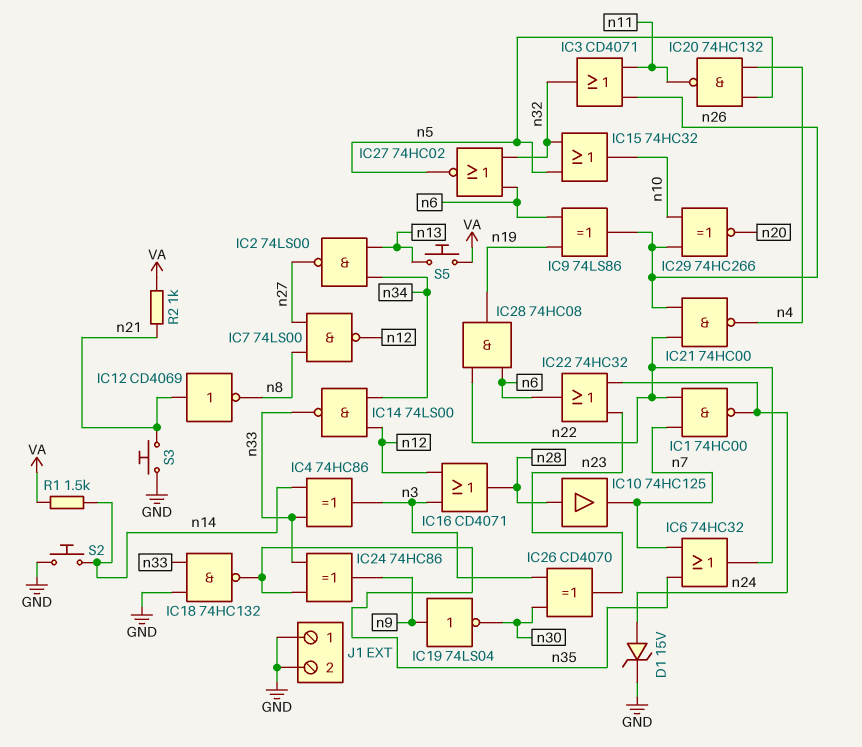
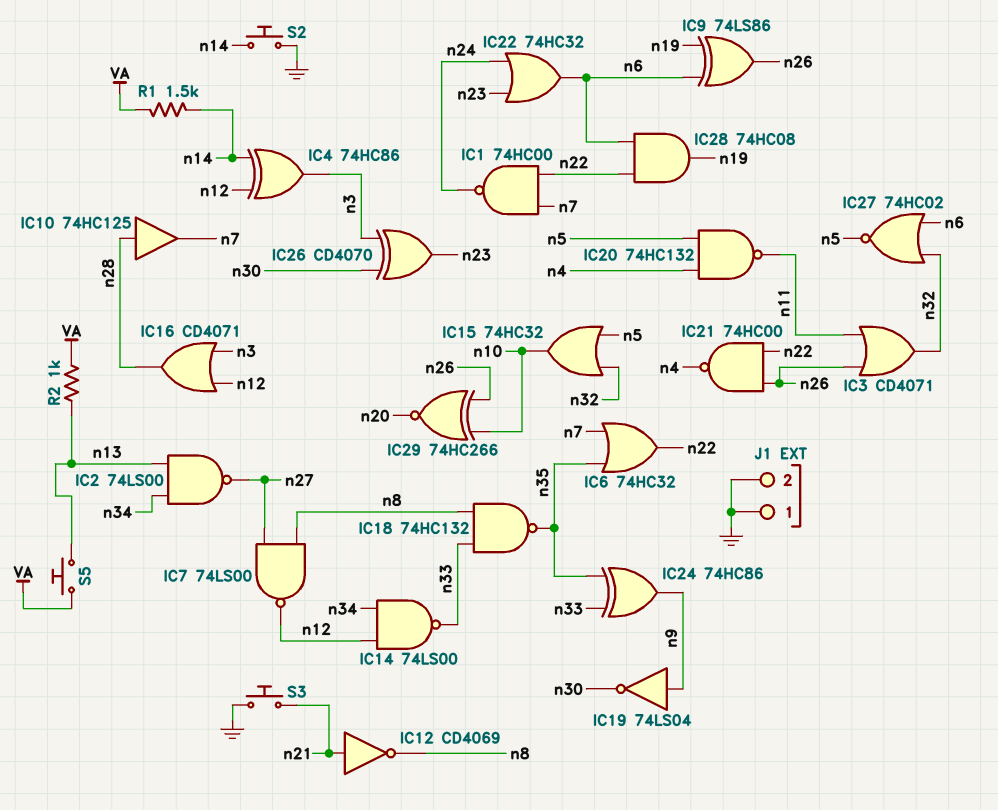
D1: zener 15V (A n24, K GND) -> none
IC4: XOR 74HC86 (in n14, in n33, out n3) -> XOR 74HC86 (in n12, in n14, out n3)
IC18: NAND 74HC132 (in GND, in n33, out n35) -> NAND 74HC132 (in n8, in n33, out n35)
R2: 1k (VA, n21) -> 1k (VA, n13)

